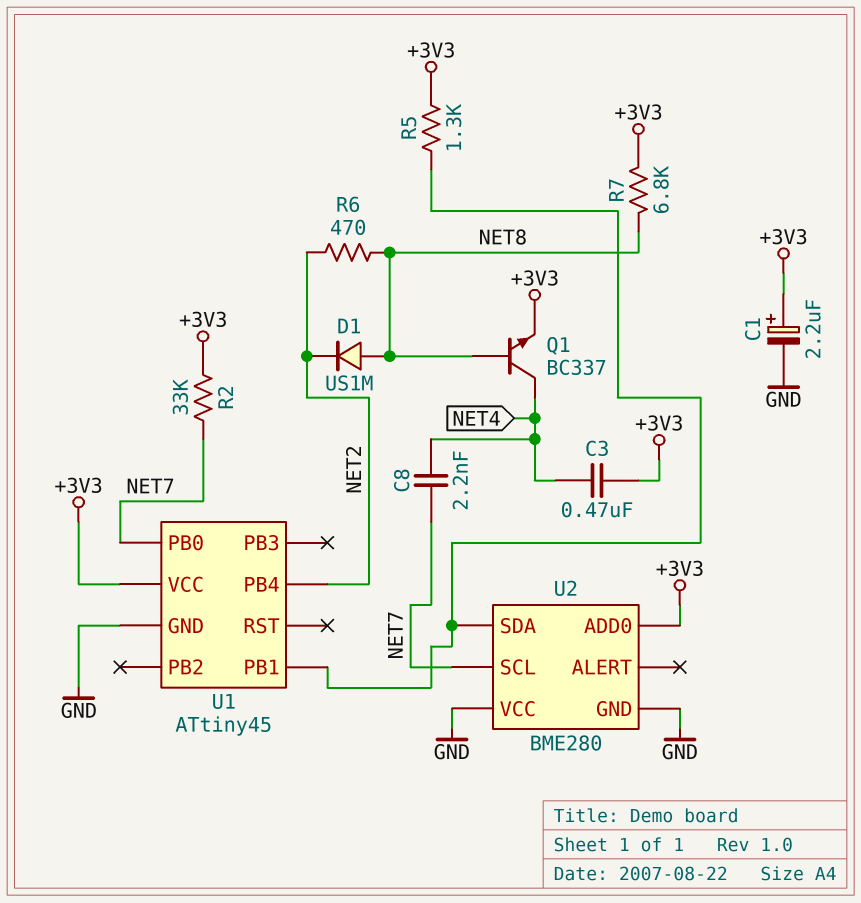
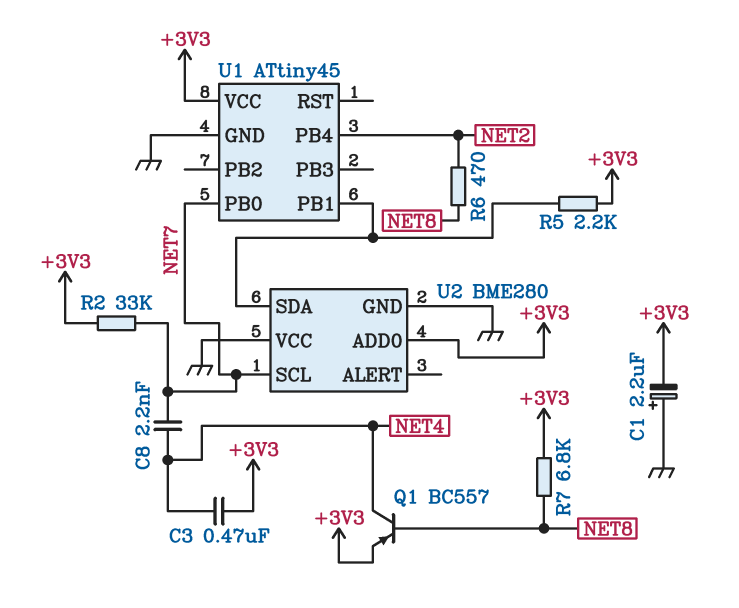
C1: 2.2uF (plus +3V3, minus GND) -> 2.2uF (plus GND, minus +3V3)
D1: diode US1M (A NET8, K NET2) -> none
Q1: NPN BC337 (B NET8, C NET4, E +3V3) -> PNP BC557 (B NET8, C NET4, E +3V3)
R5: 1.3k (+3V3, U1/PB1) -> 2.2k (+3V3, U1/PB1)

